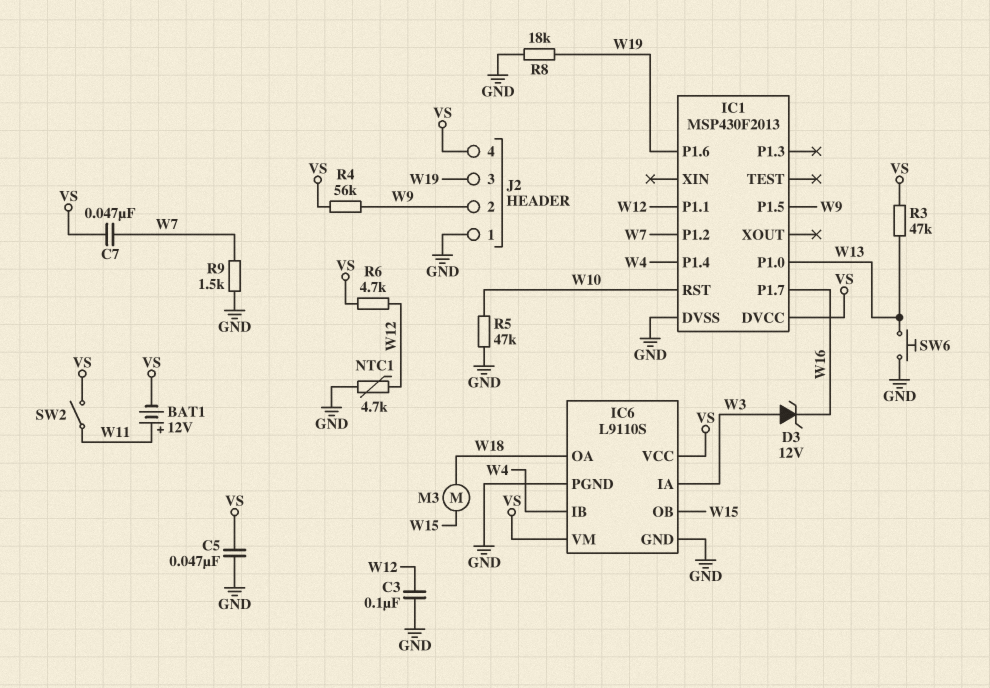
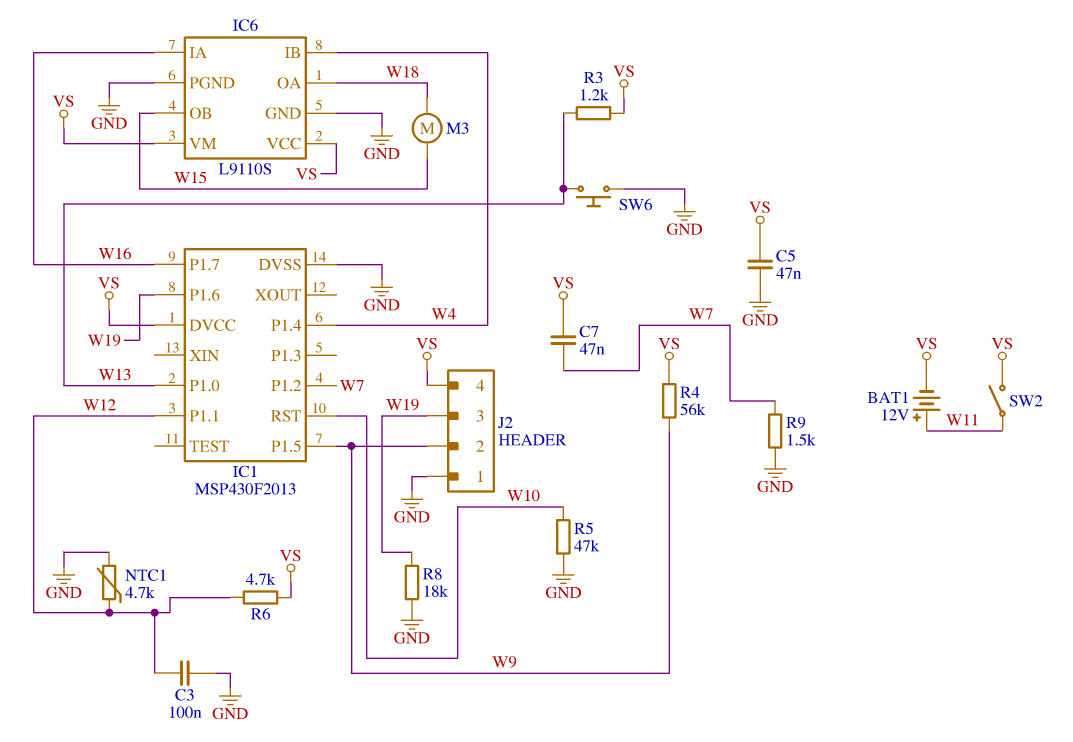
D3: zener 12V (A W3, K W16) -> none
IC6 pin IA: W3 -> W16
R3: 47k (VS, W13) -> 1.2k (VS, W13)

